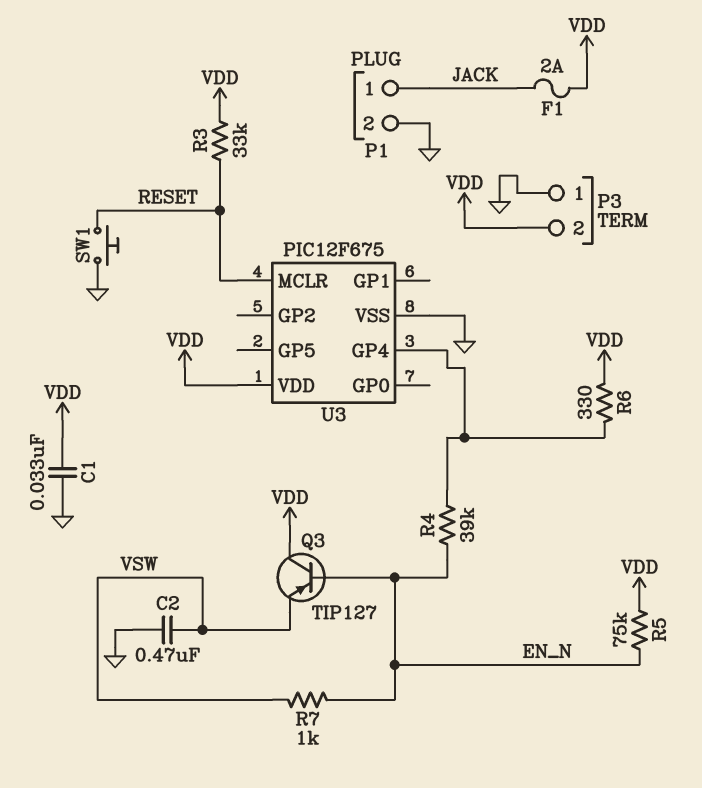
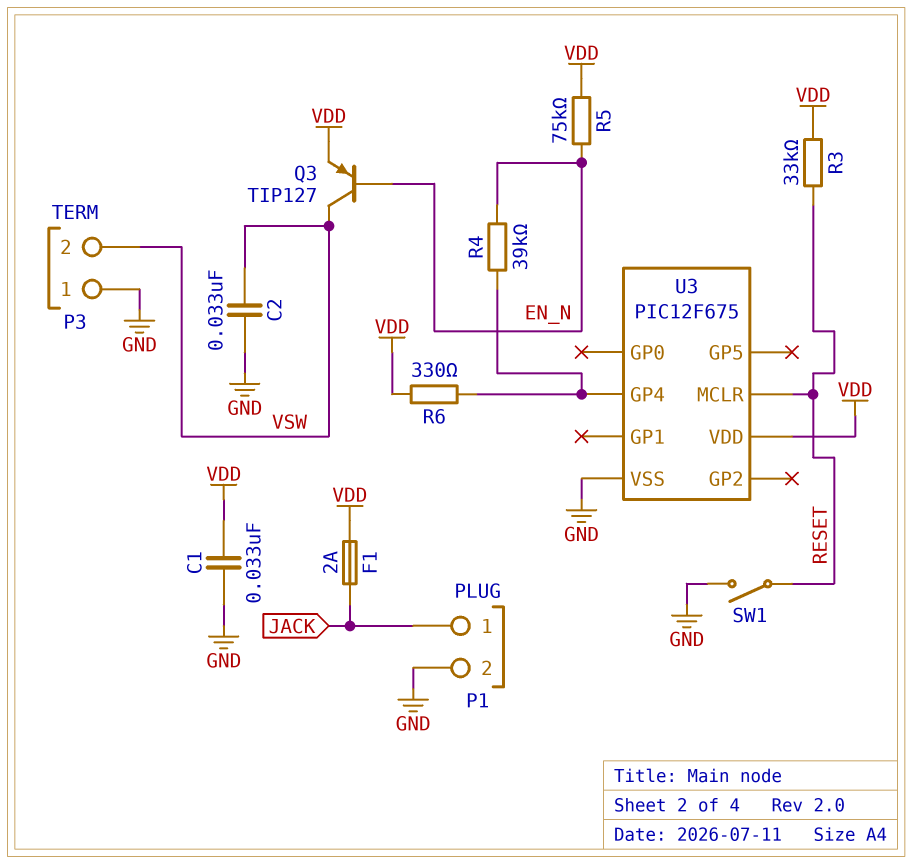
C2: 470nF (GND, VSW) -> 33nF (GND, VSW)
P3 pin 2: VDD -> VSW
Q3: PNP TIP127 (B EN_N, C VDD, E VSW) -> PNP TIP127 (B EN_N, C VSW, E VDD)
R7: 1k (EN_N, VSW) -> none
SW1: button (GND, RESET) -> switch (GND, RESET)

